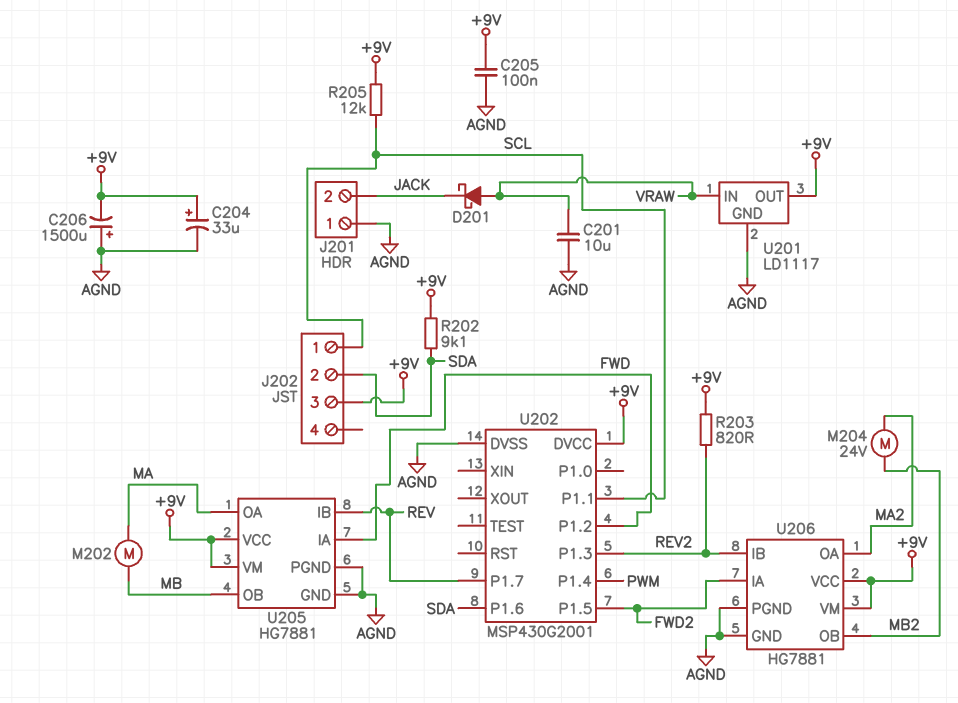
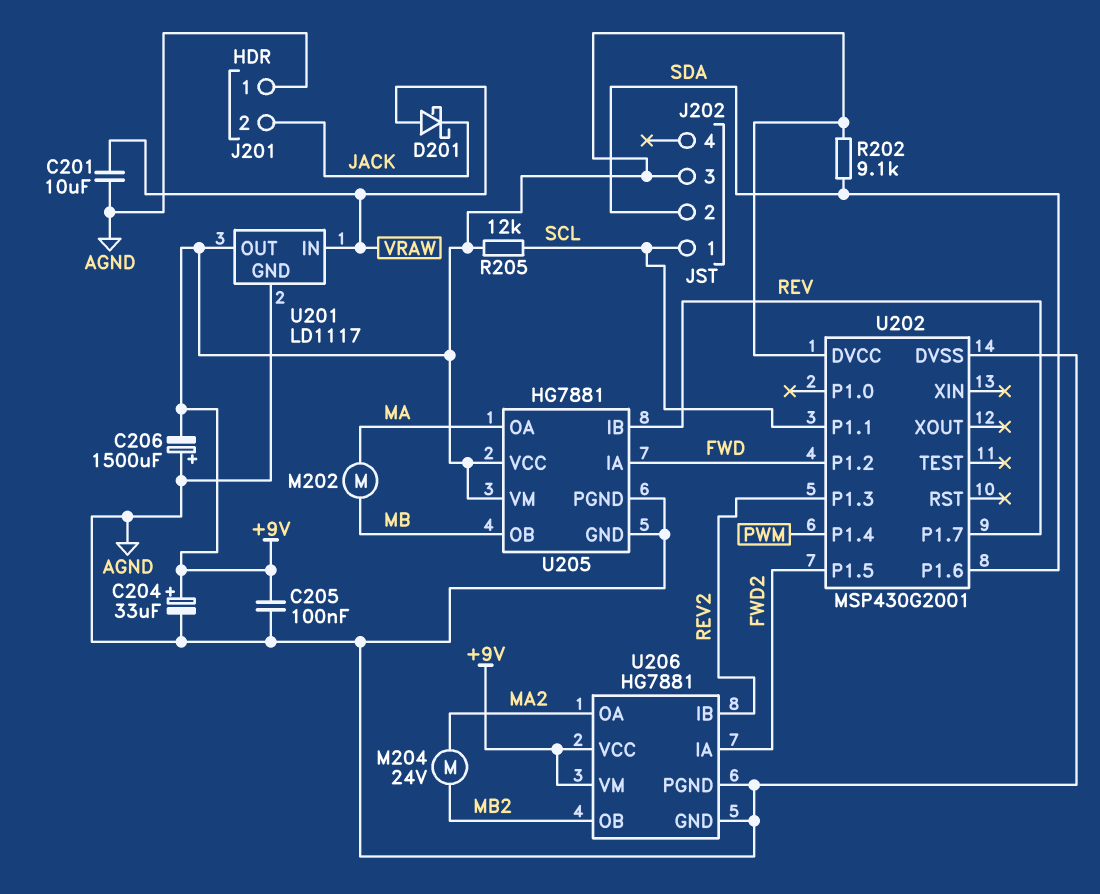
R203: 820 (+9V, REV2) -> none

